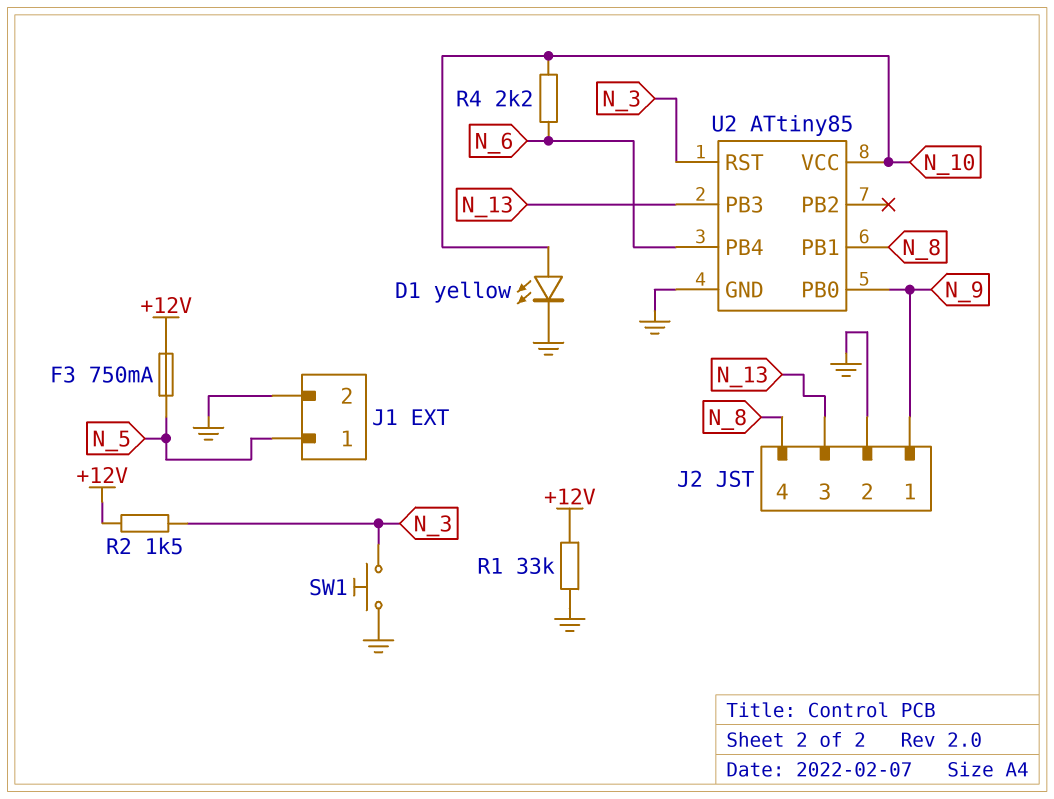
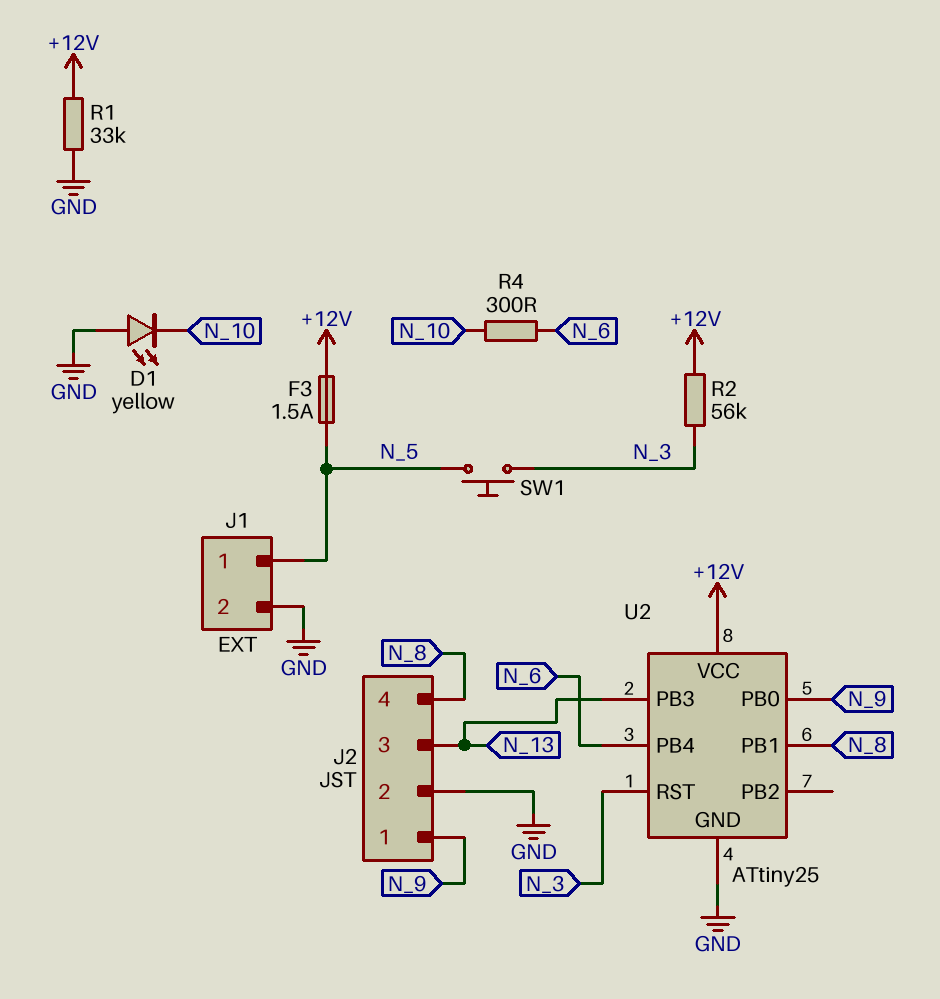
D1: LED yellow (A N_10, K GND) -> LED yellow (A GND, K N_10)
F3: 750mA (+12V, N_5) -> 1.5A (+12V, N_5)
R2: 1.5k (+12V, N_3) -> 56k (+12V, N_3)
R4: 2.2k (N_6, N_10) -> 300 (N_6, N_10)
SW1: button (GND, N_3) -> button (N_3, N_5)
U2: ATtiny85 -> ATtiny25
U2 pin VCC: N_10 -> +12V

